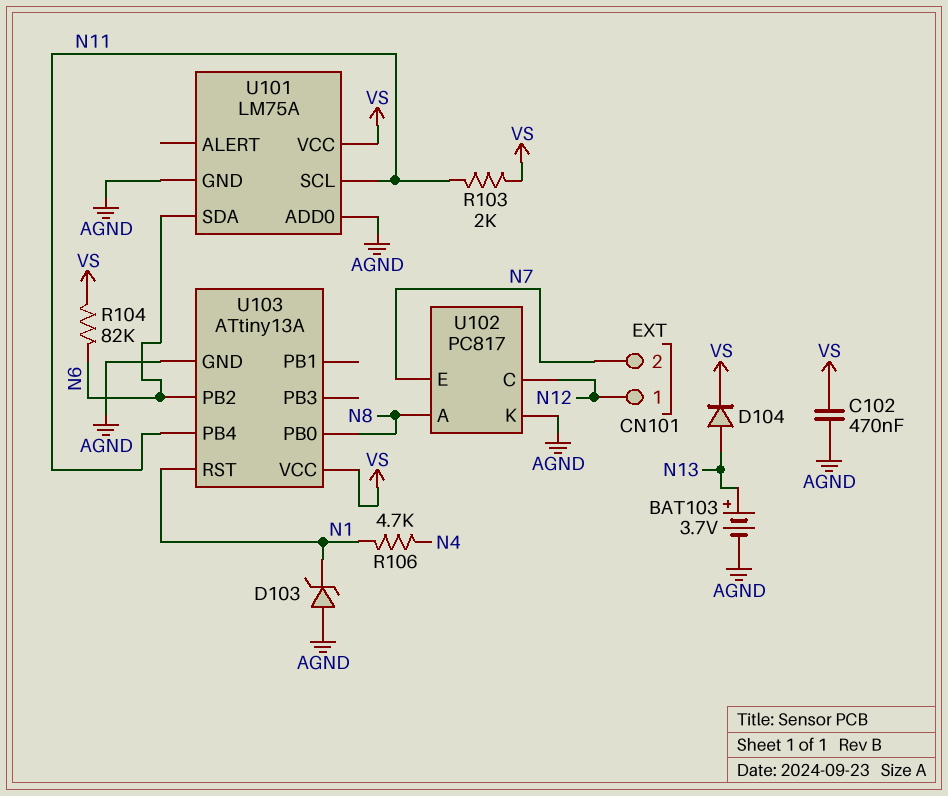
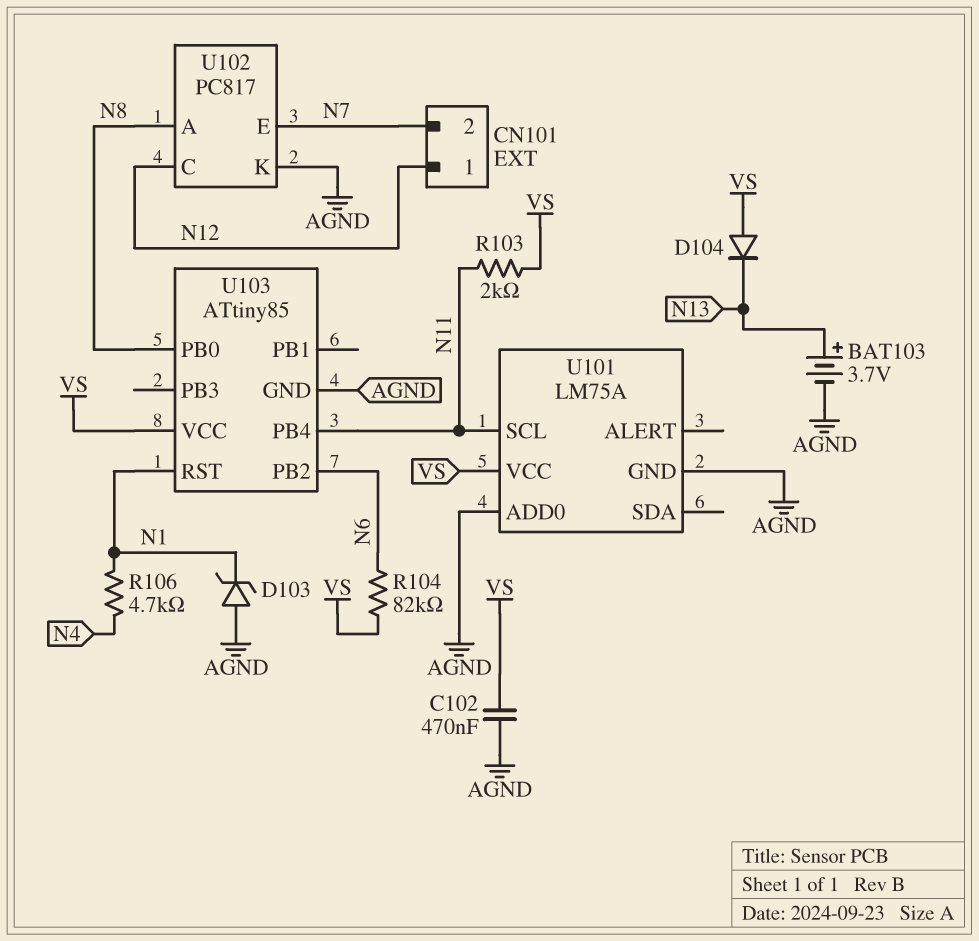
D104: diode (A N13, K VS) -> diode (A VS, K N13)
U101 pin SDA: N6 -> none
U103: ATtiny13A -> ATtiny85

